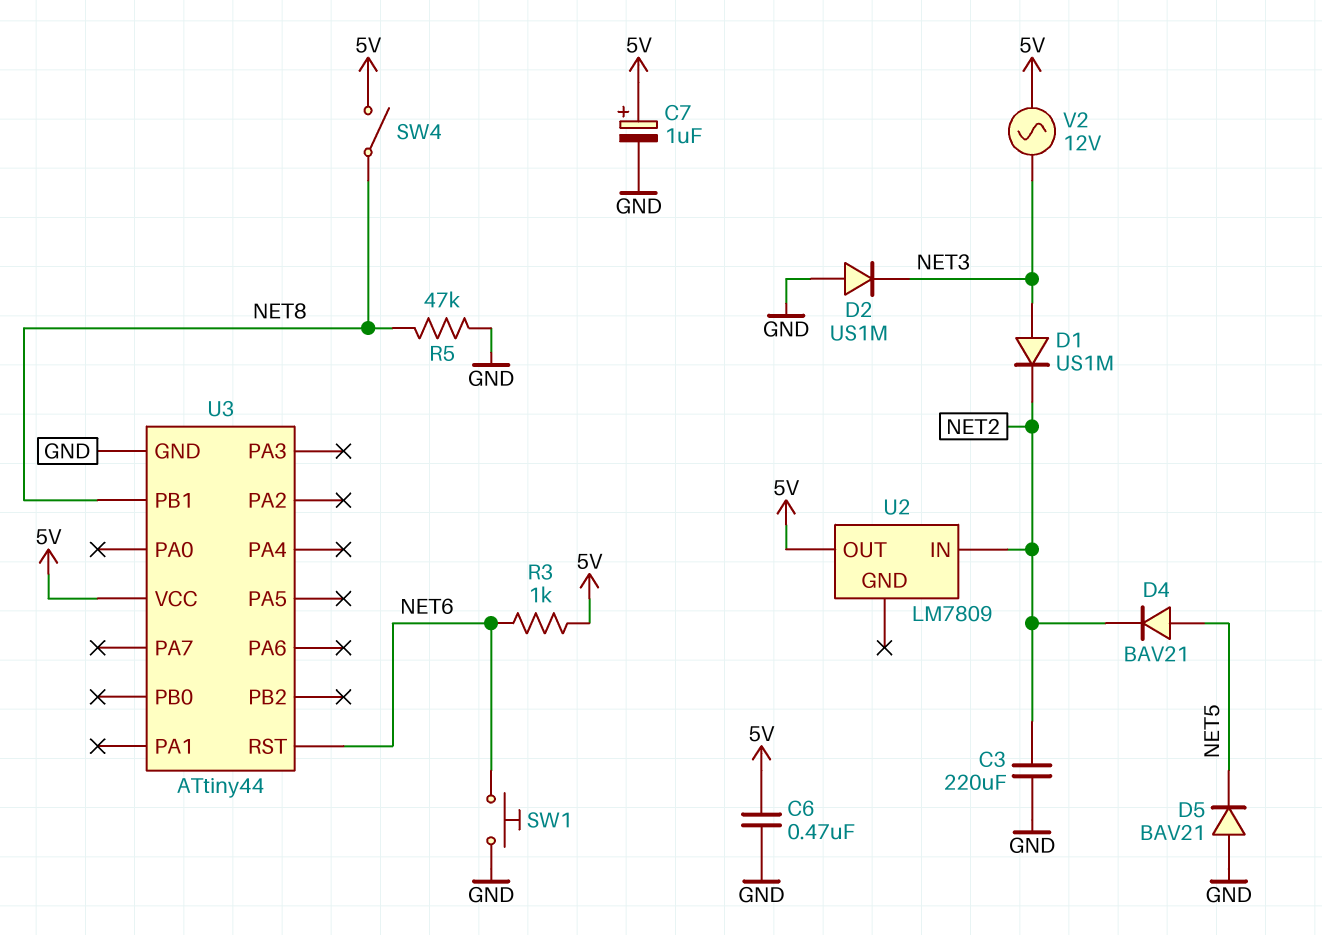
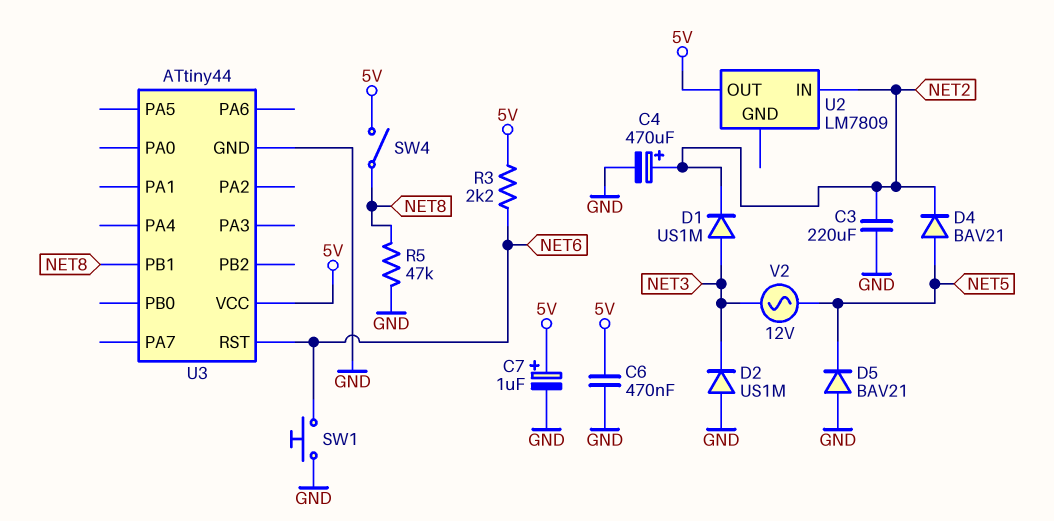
C4: none -> 470uF (plus NET2, minus GND)
R3: 1k (5V, NET6) -> 2.2k (5V, NET6)
V2: AC 12V (5V, NET3) -> AC 12V (NET3, NET5)

